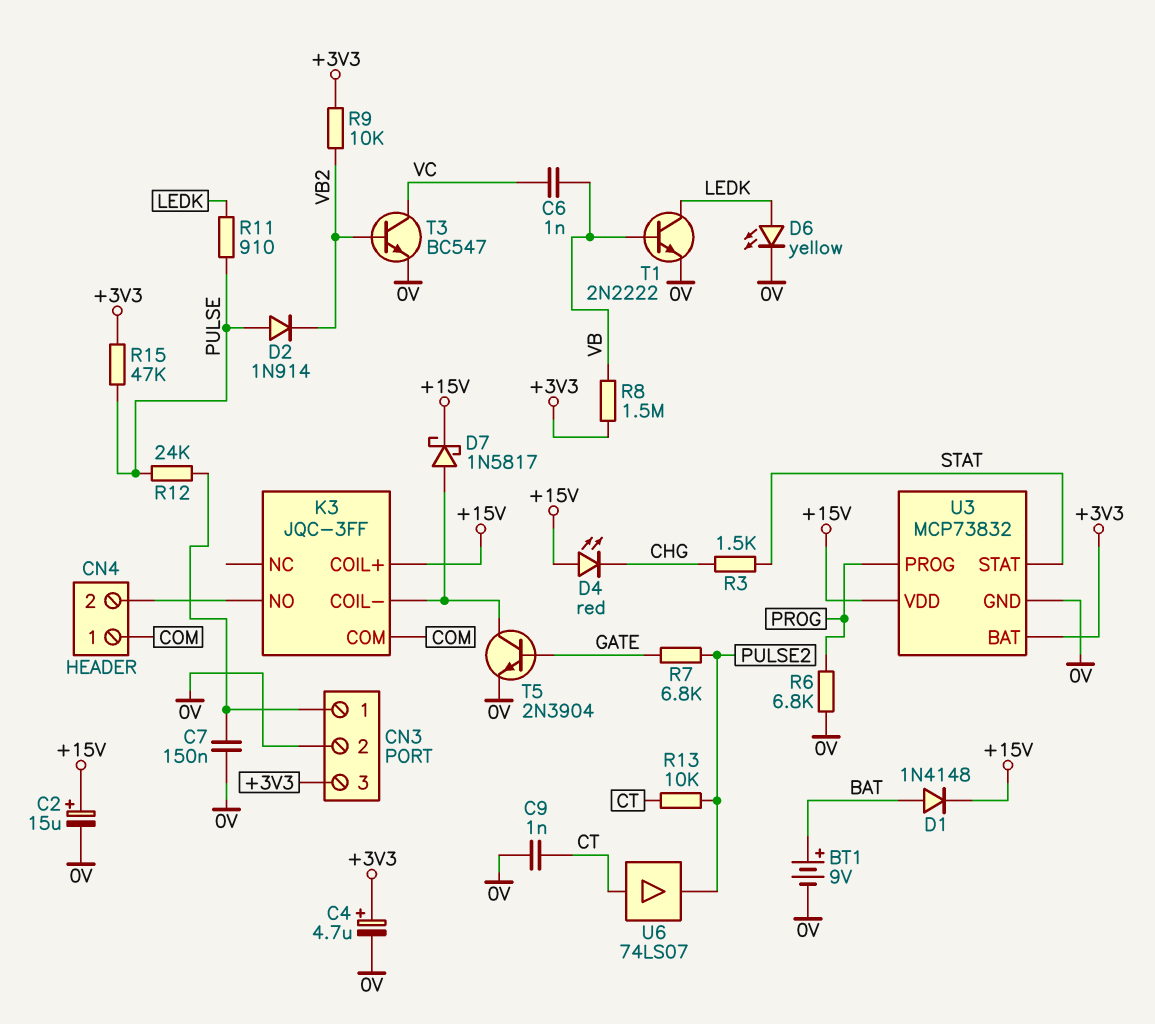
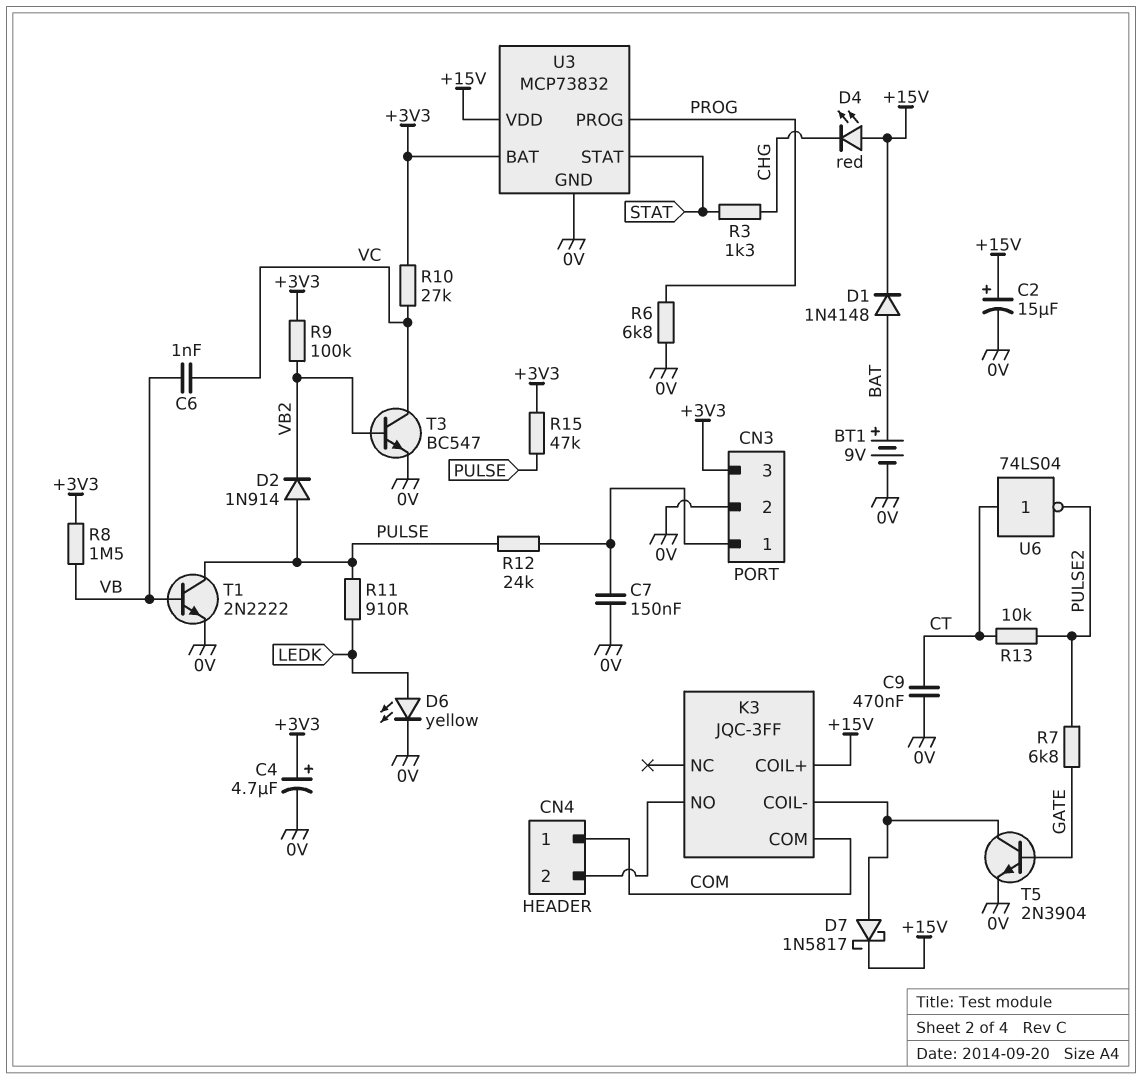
C9: 1nF (0V, CT) -> 470nF (0V, CT)
R3: 1.5k (CHG, STAT) -> 1.3k (CHG, STAT)
R9: 10k (+3V3, VB2) -> 100k (+3V3, VB2)
R10: none -> 27k (+3V3, VC)
T1: NPN 2N2222 (B VB, C LEDK, E 0V) -> NPN 2N2222 (B VB, C PULSE, E 0V)
U6: buffer 74LS07 (in CT, out PULSE2) -> NOT 74LS04 (in CT, out PULSE2)

